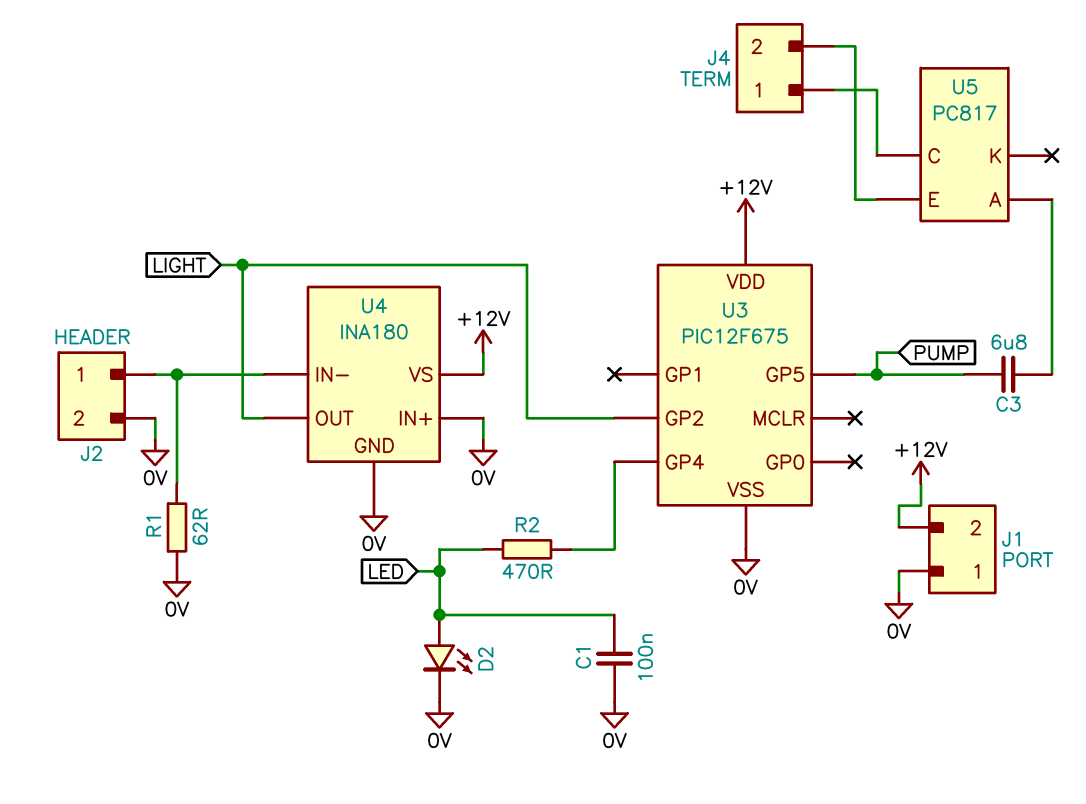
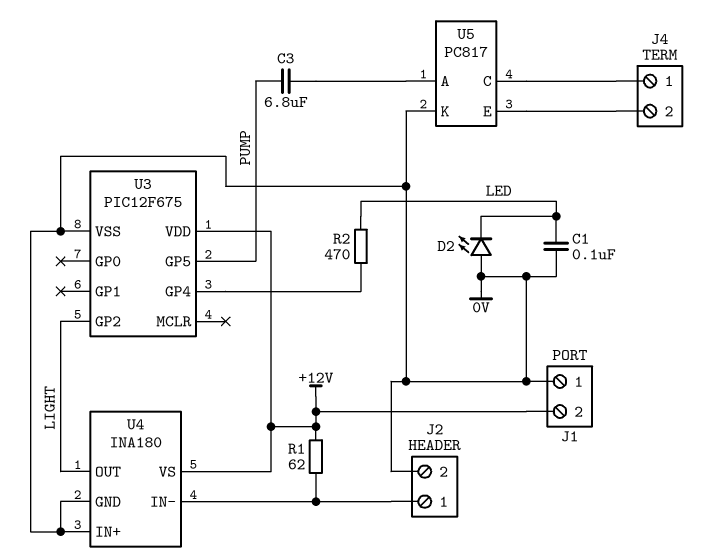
D2: LED (A LED, K 0V) -> LED (A 0V, K LED)
R1: 62 (0V, J2/1) -> 62 (+12V, J2/1)
U5 pin K: none -> 0V

